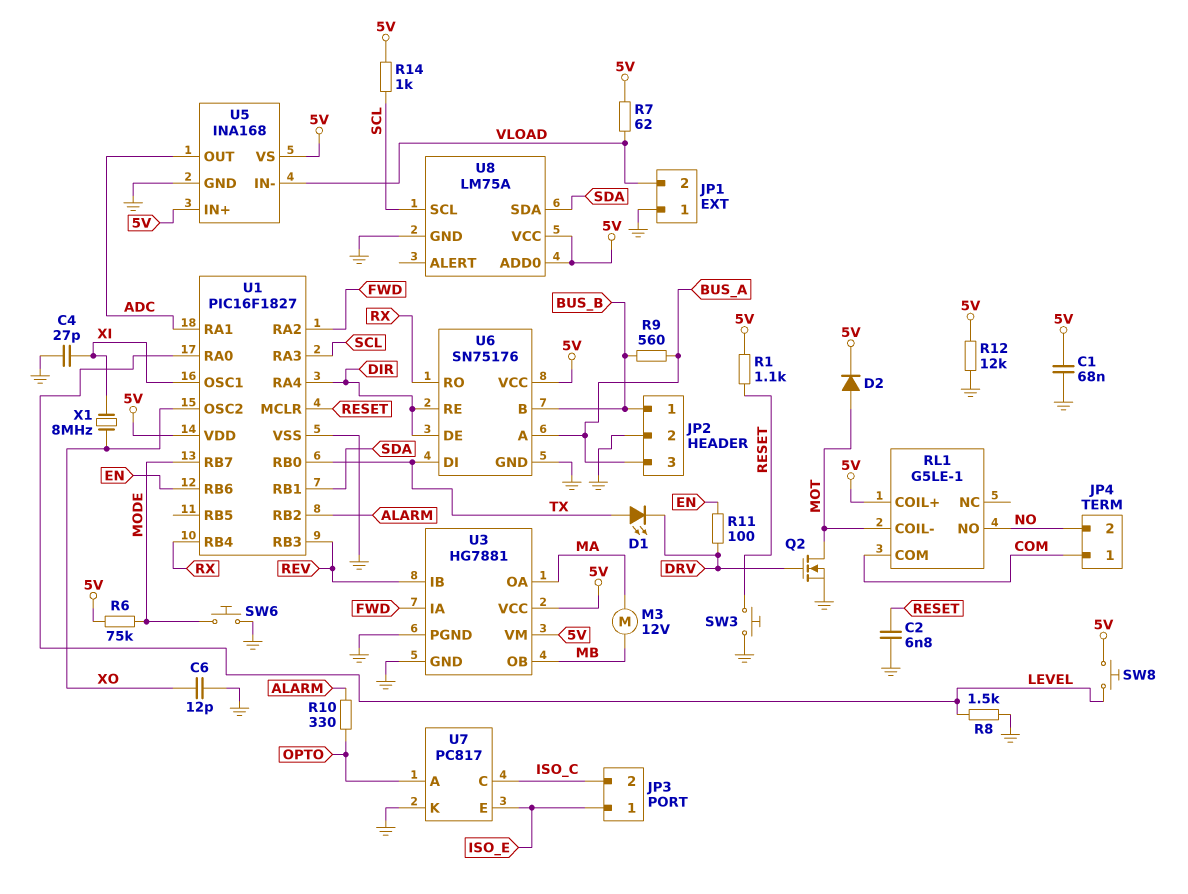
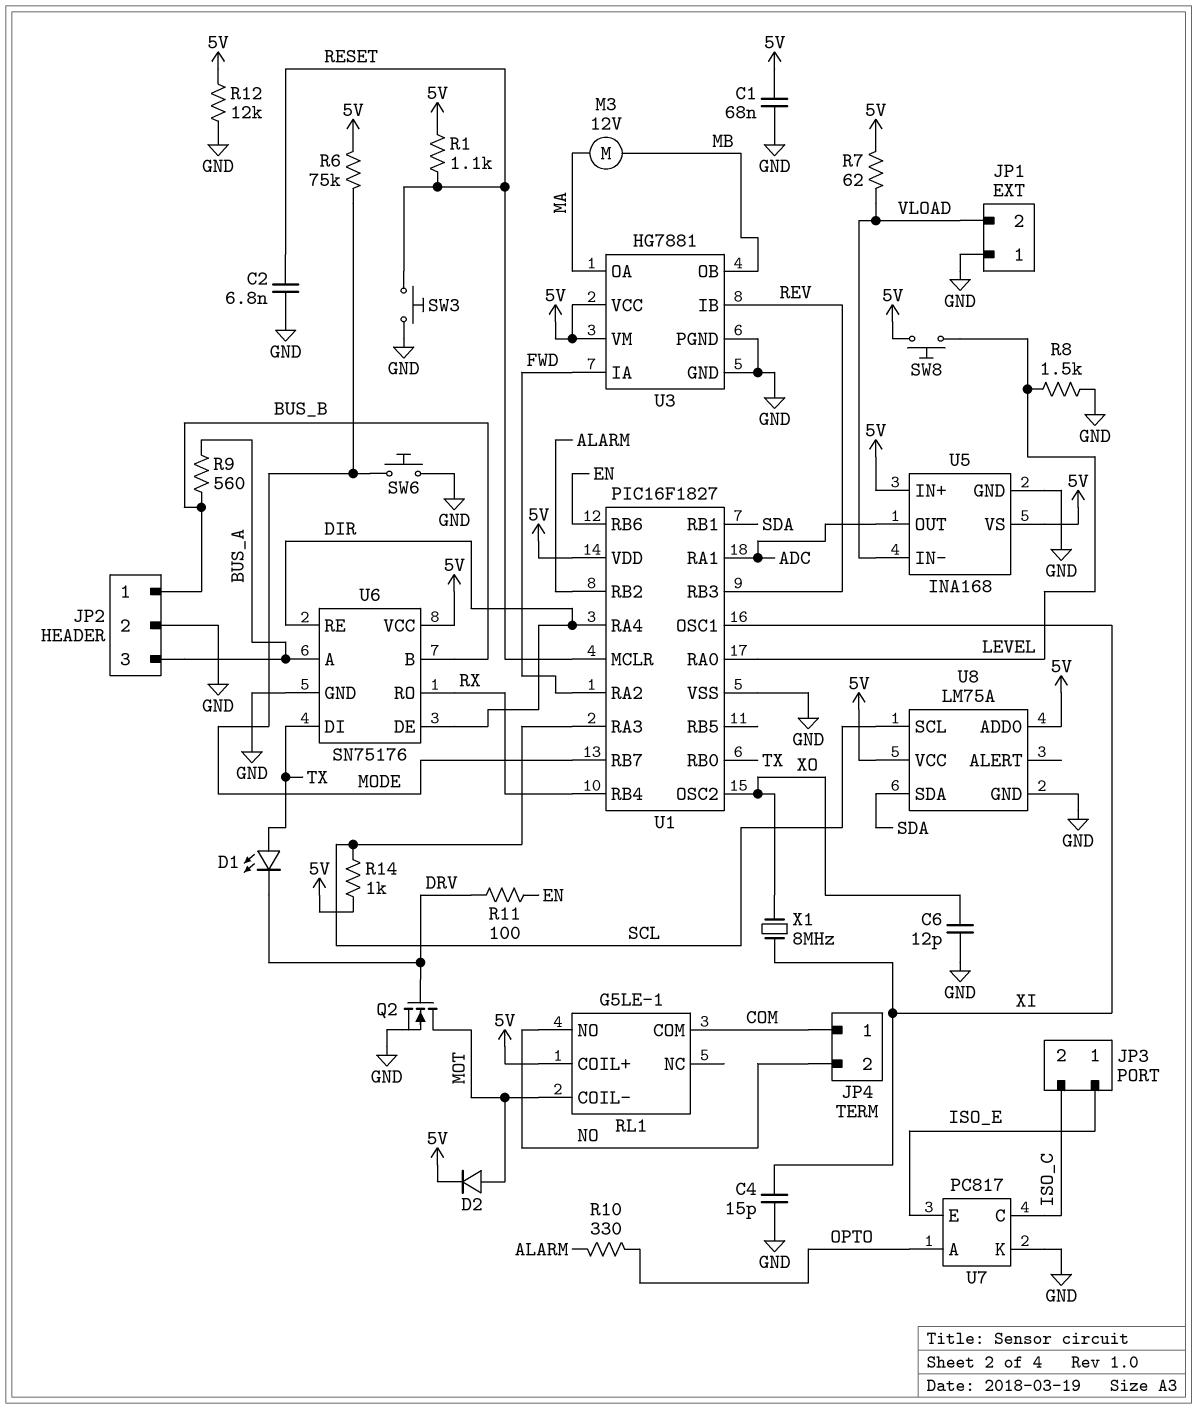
C4: 27pF (GND, XI) -> 15pF (GND, XI)

